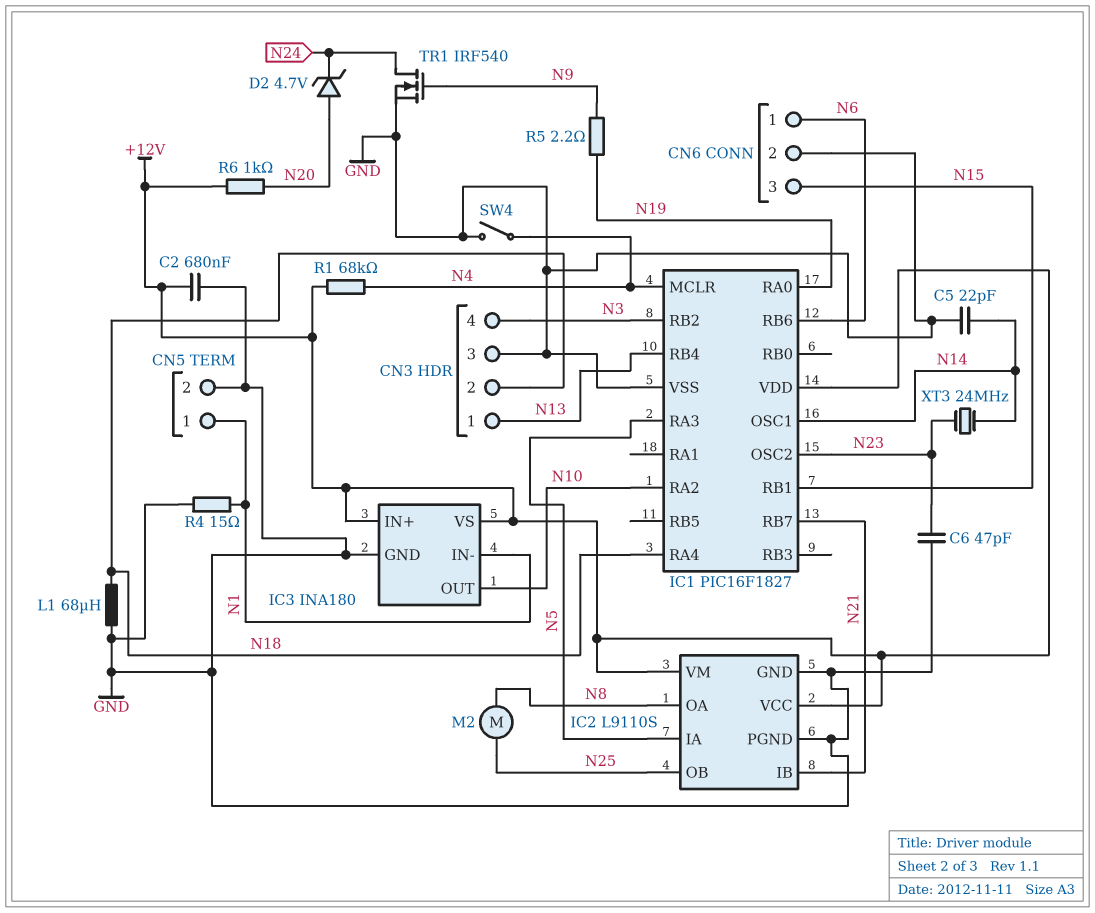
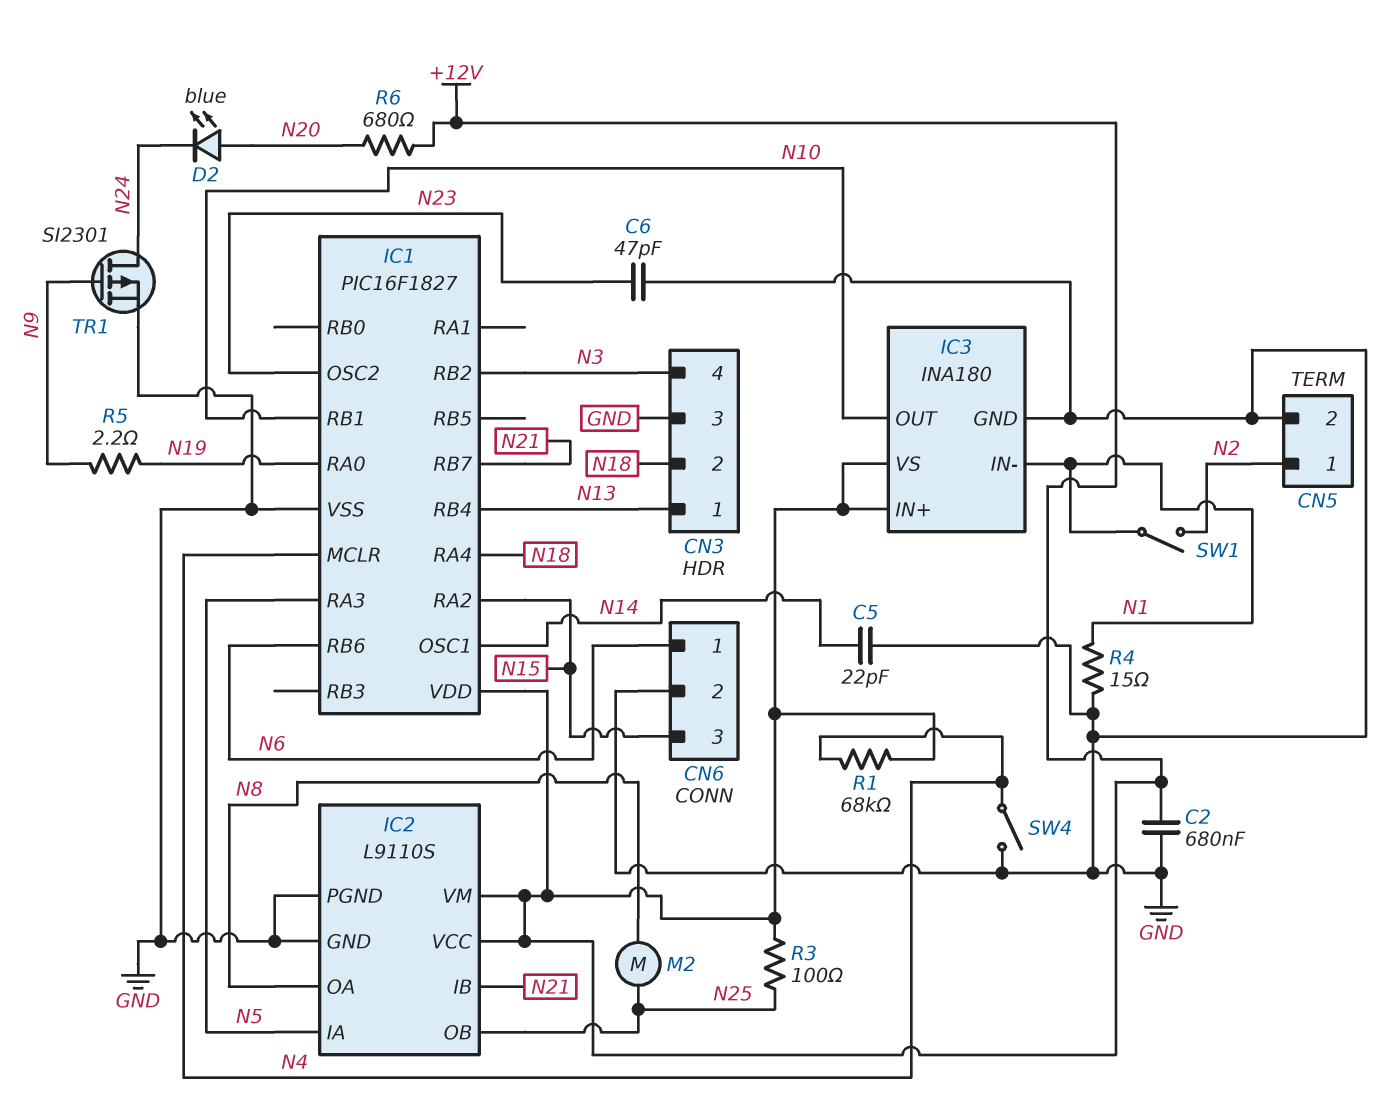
CN5 pin 1: N1 -> N2
D2: zener 4.7V (A N20, K N24) -> LED blue (A N20, K N24)
IC1 pin RA2: N10 -> N15
IC1 pin RB1: N15 -> N10
L1: 68uH (GND, N18) -> none
R3: none -> 100 (+12V, N25)
R6: 1k (+12V, N20) -> 680 (+12V, N20)
SW1: none -> switch (N1, N2)
TR1: NMOS IRF540 (G N9, D N24, S GND) -> PMOS SI2301 (G N9, D N24, S GND)
XT3: 24MHz (N14, N23) -> none

